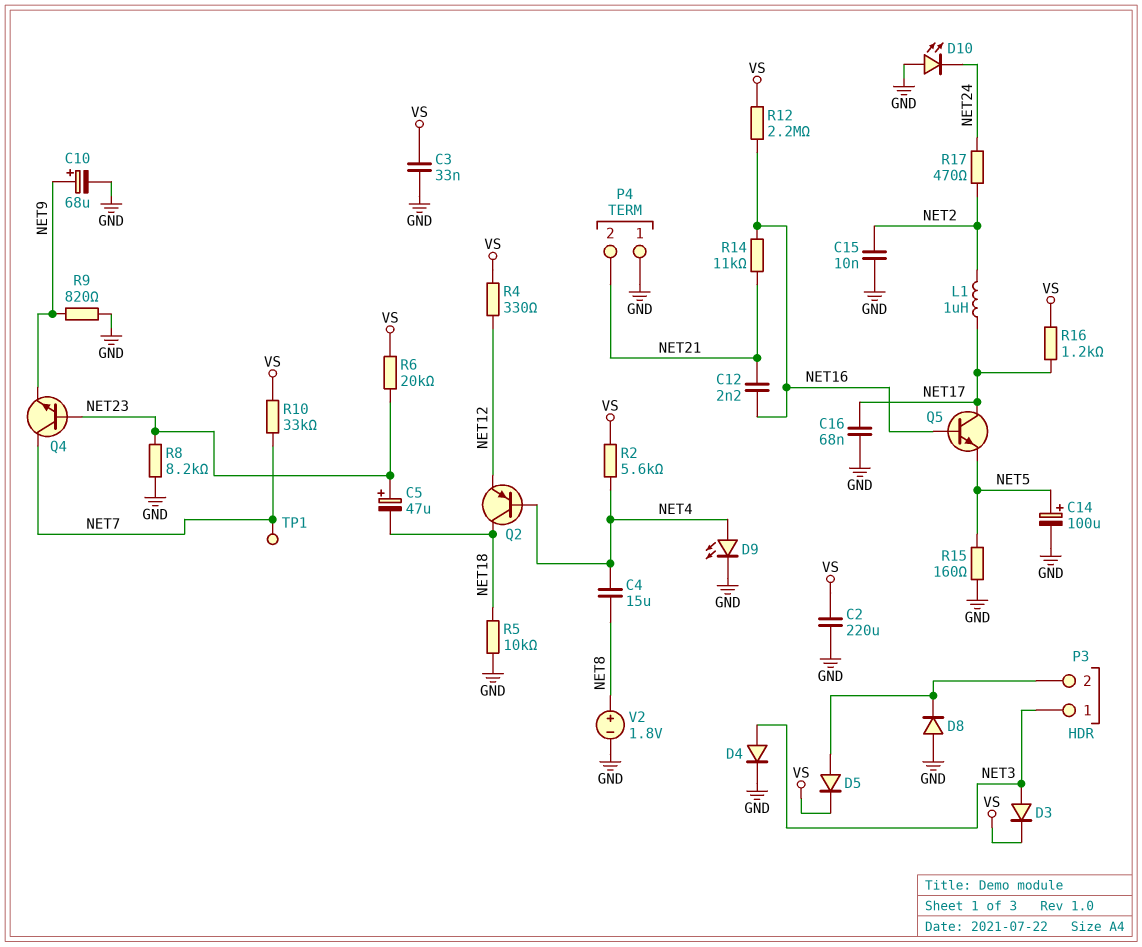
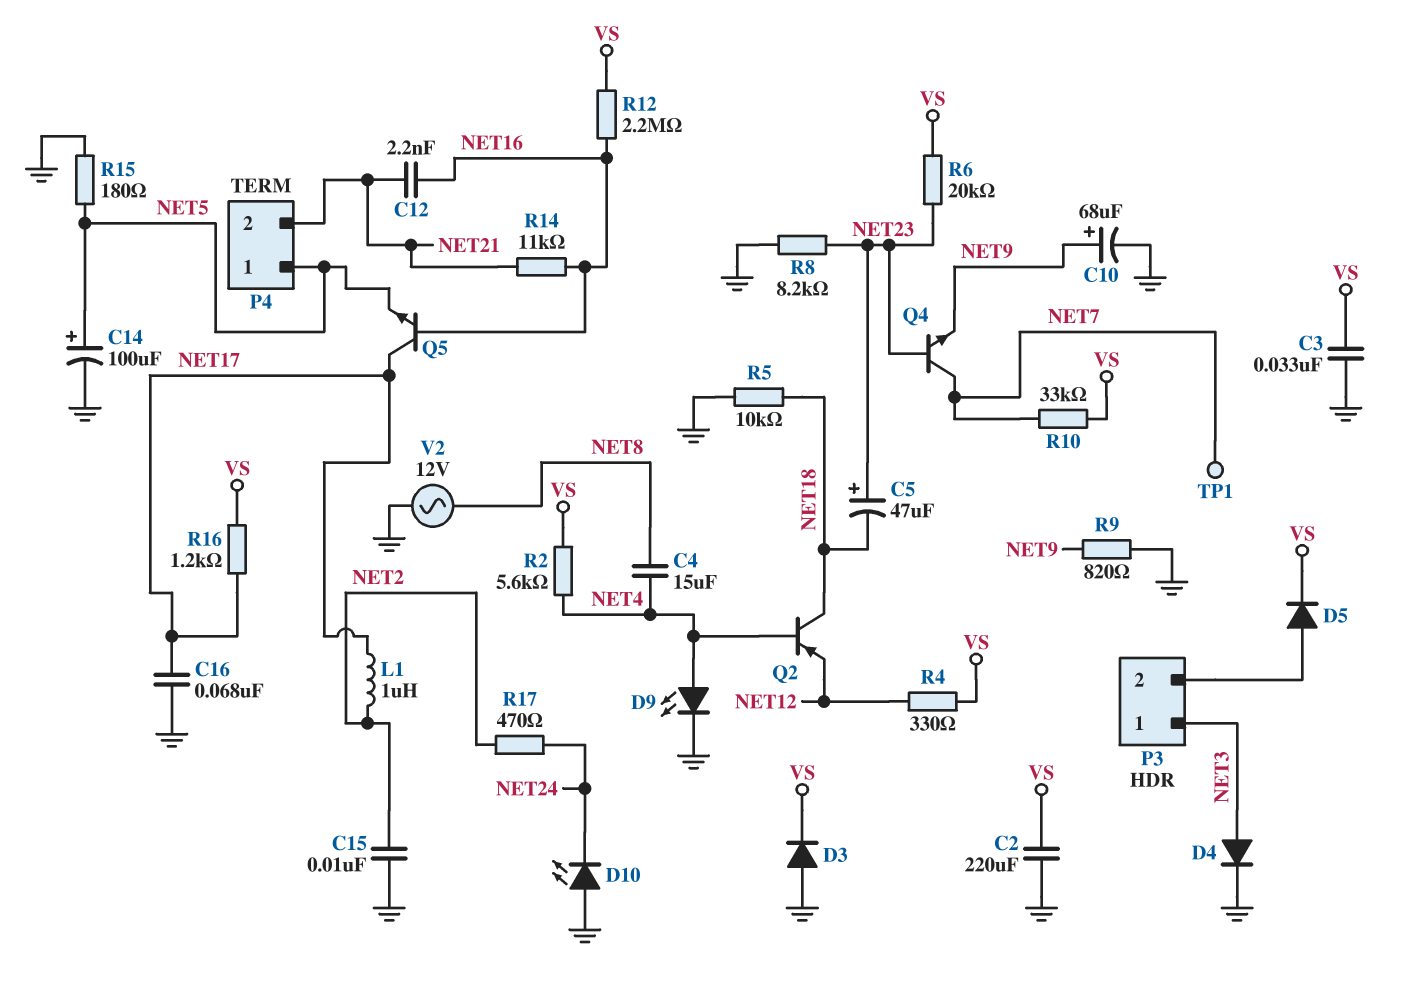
D3: diode (A NET3, K VS) -> diode (A GND, K VS)
D8: diode (A GND, K P3/2) -> none
P4 pin 1: GND -> NET5
R15: 160 (GND, NET5) -> 180 (GND, NET5)
V2: 1.8V (plus NET8, minus GND) -> AC 12V (GND, NET8)

